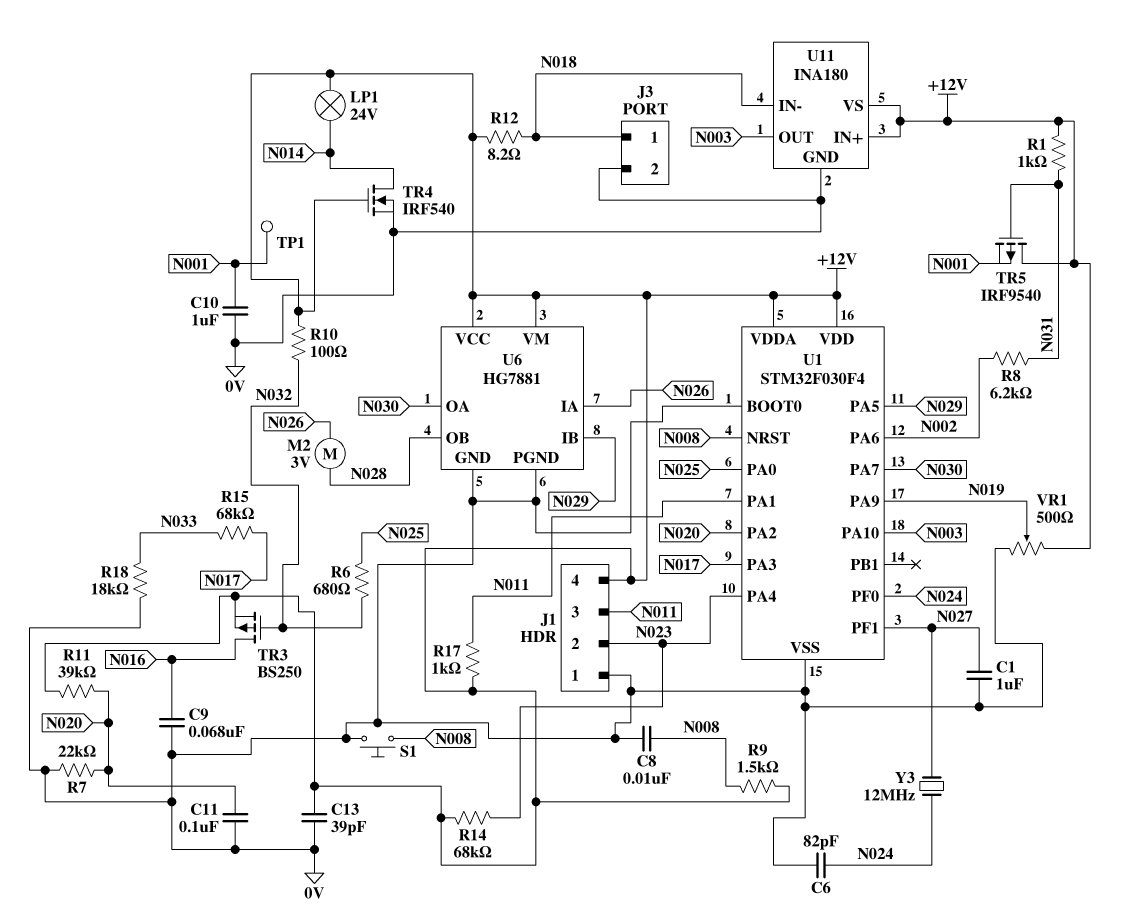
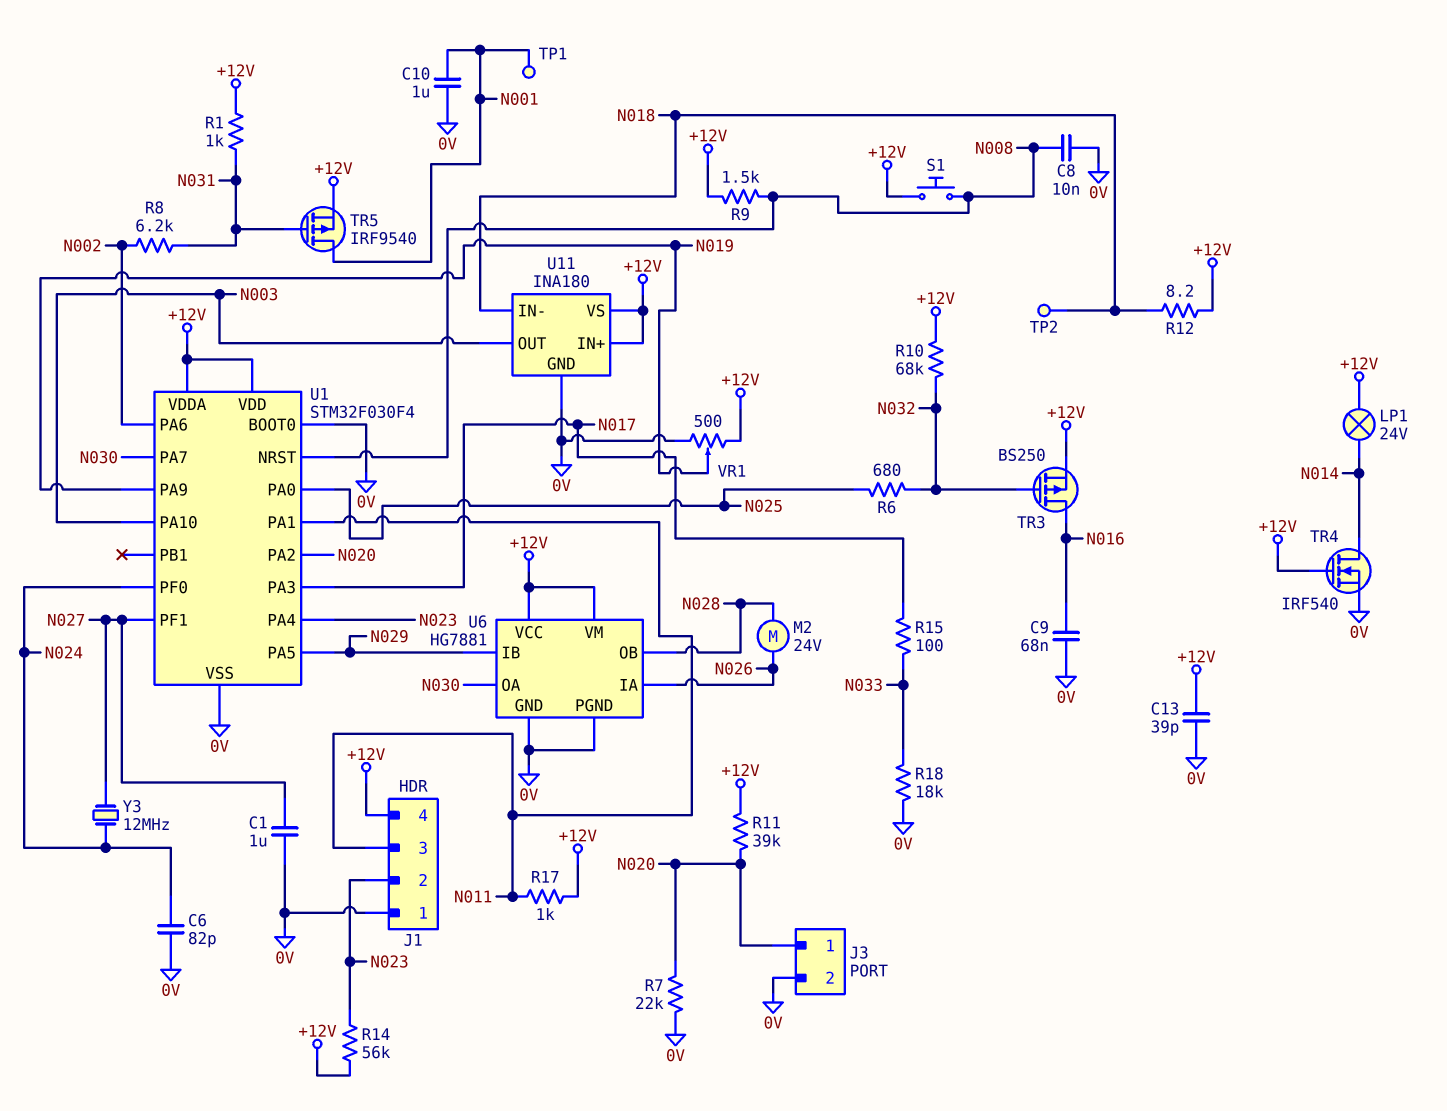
C11: 100nF (0V, N020) -> none
J3 pin 1: N018 -> N020
M2: motor 3V (N026, N028) -> motor 24V (N026, N028)
R10: 100 (+12V, N032) -> 68k (+12V, N032)
R14: 68k (+12V, N023) -> 56k (+12V, N023)
R15: 68k (N017, N033) -> 100 (N017, N033)
S1: button (0V, N008) -> button (+12V, N008)
TP2: none -> test point (N018)
TR5: PMOS IRF9540 (G N031, D +12V, S N001) -> PMOS IRF9540 (G N031, D N001, S +12V)

